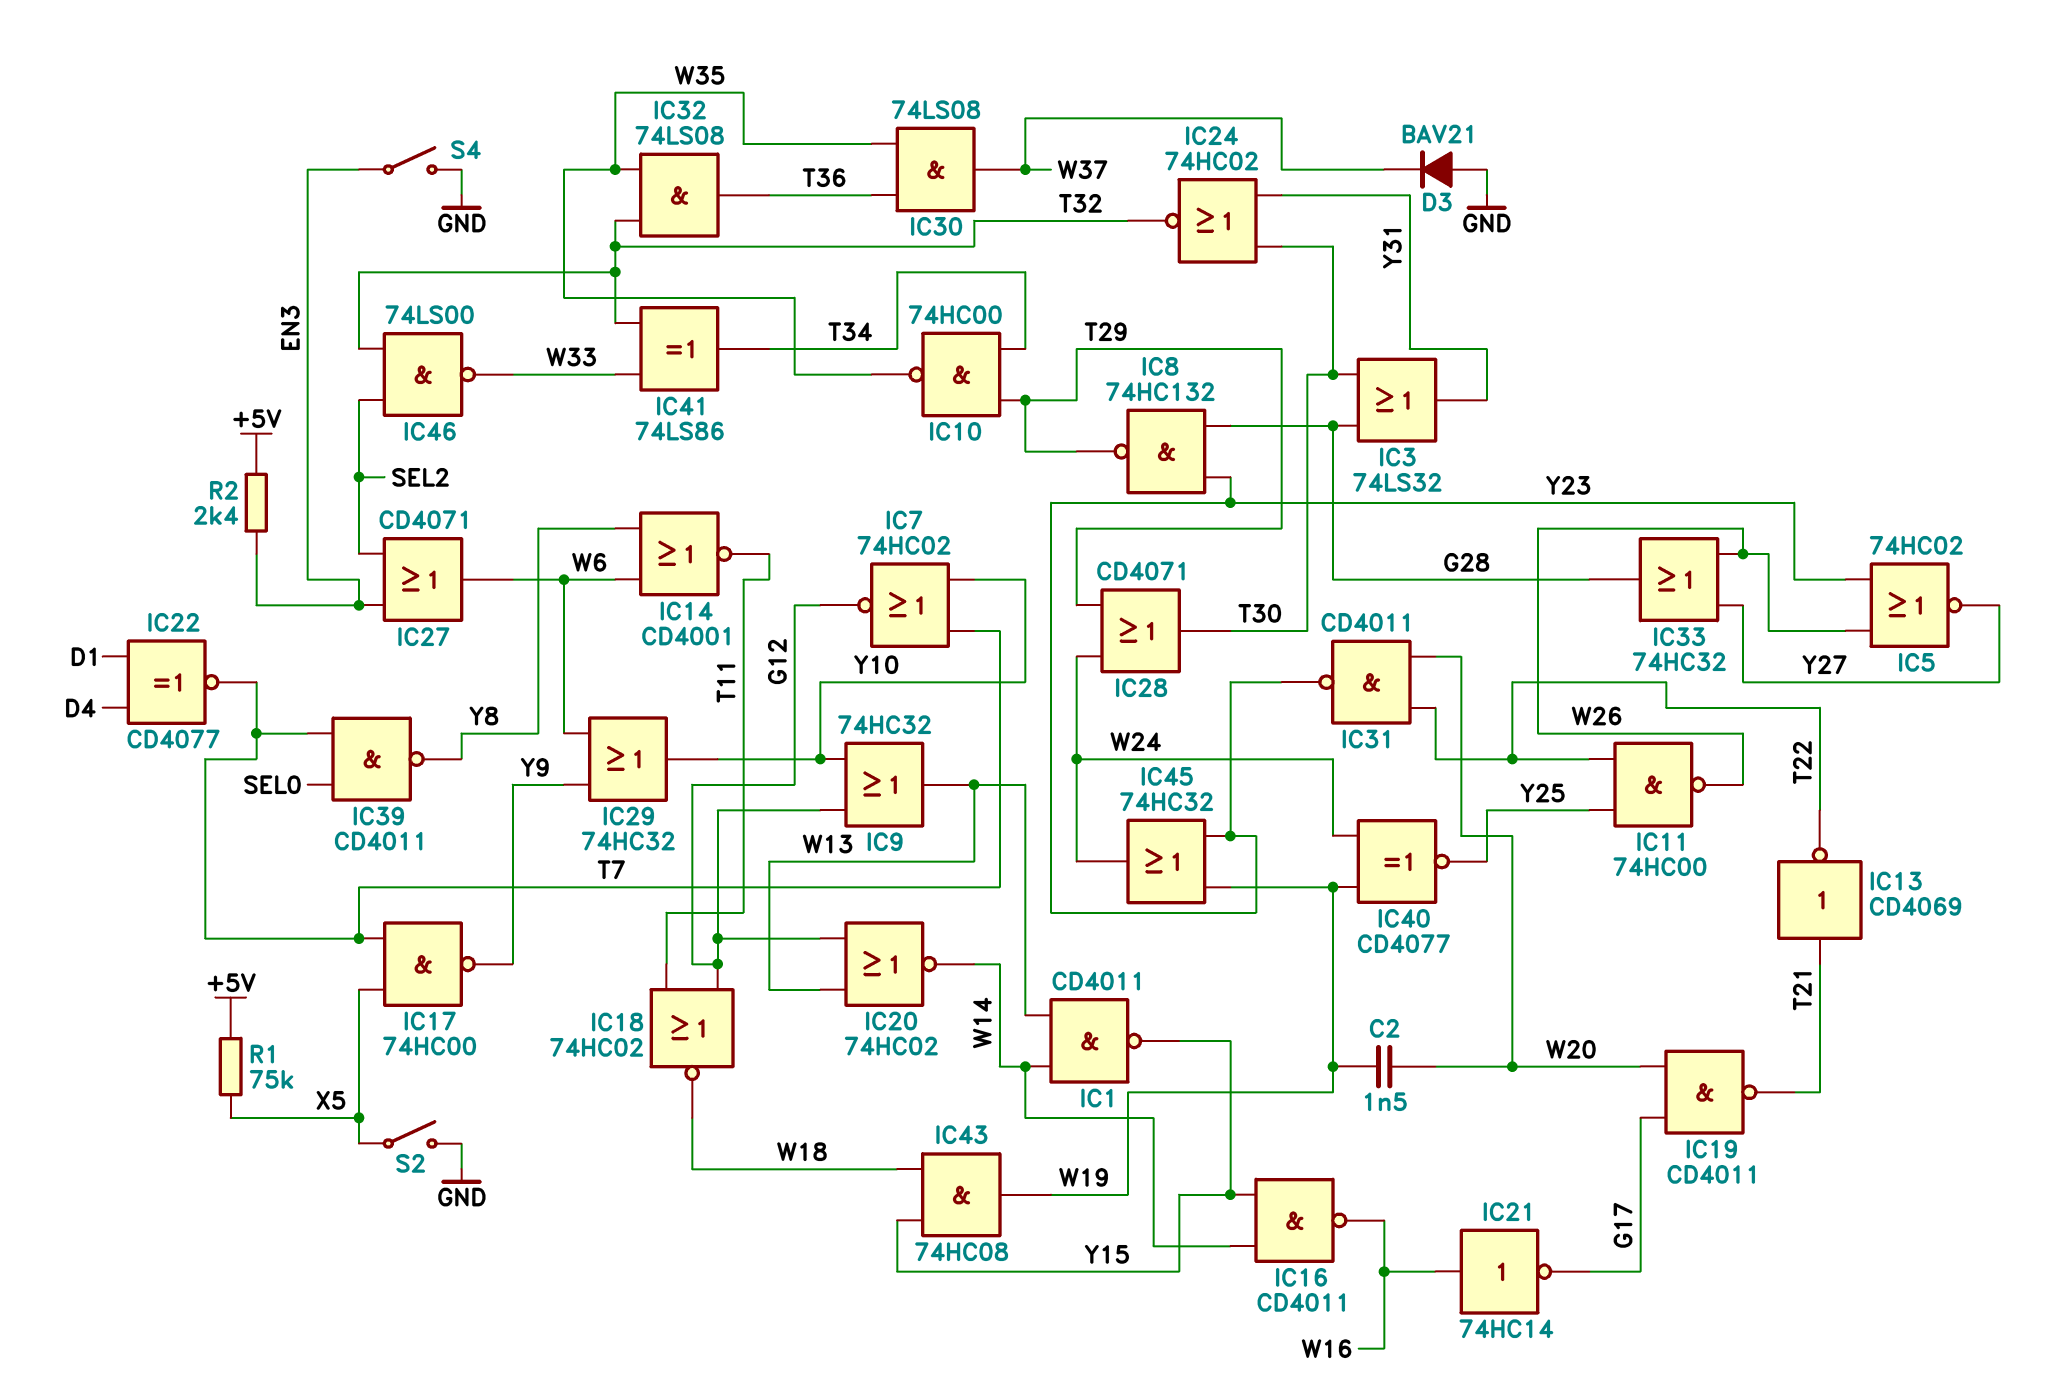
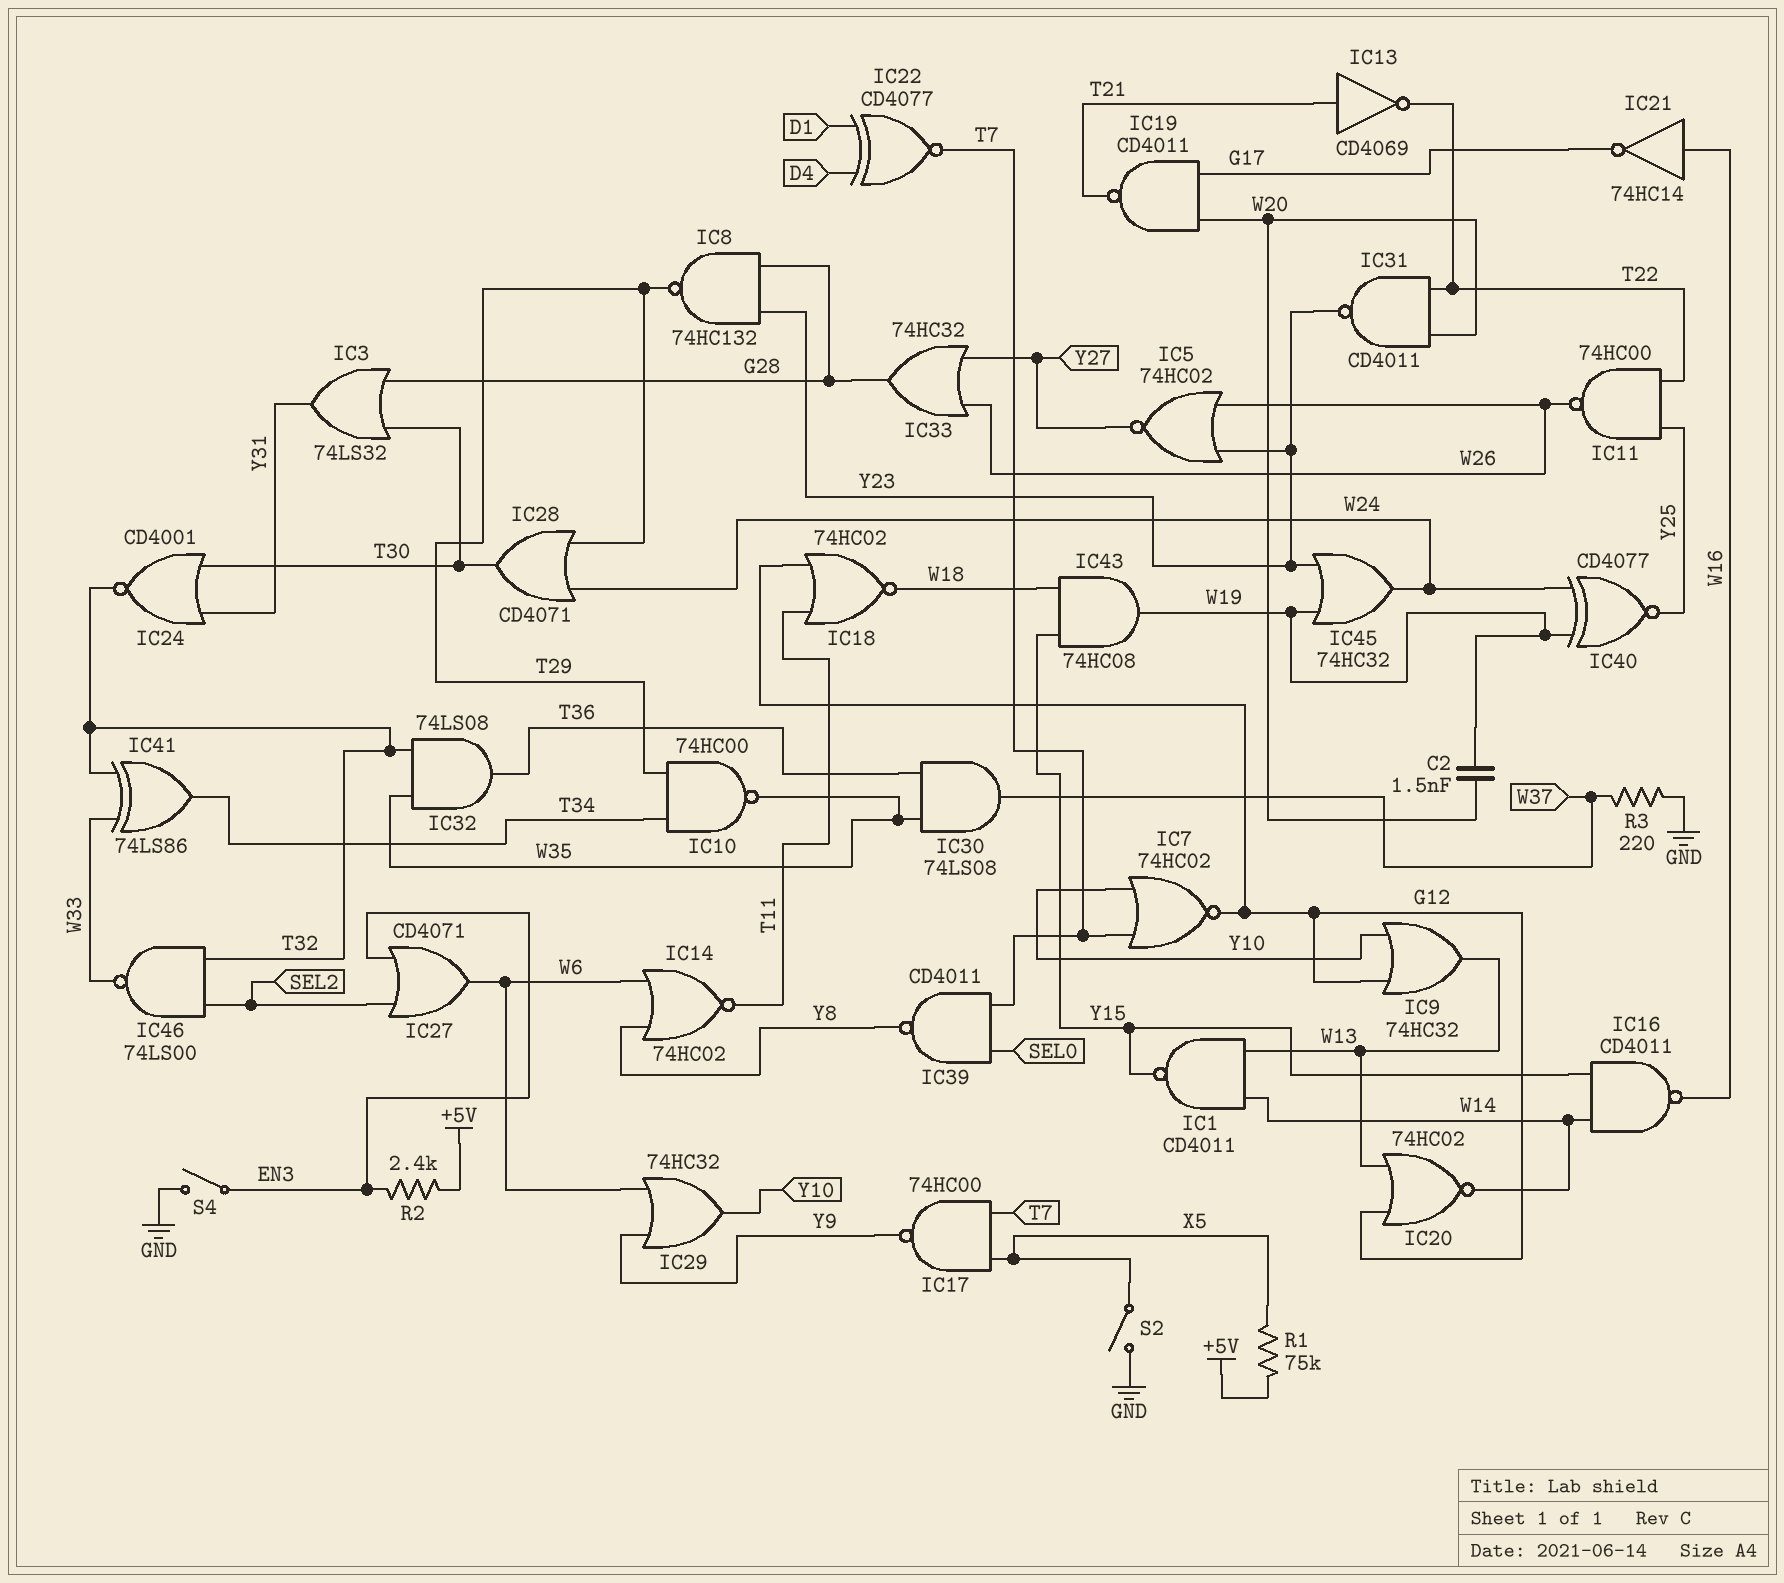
D3: diode BAV21 (A GND, K W37) -> none
IC14: NOR CD4001 (in W6, in Y8, out T11) -> NOR 74HC02 (in W6, in Y8, out T11)
IC24: NOR 74HC02 (in T30, in Y31, out T32) -> NOR CD4001 (in T30, in Y31, out T32)
R3: none -> 220 (GND, W37)

